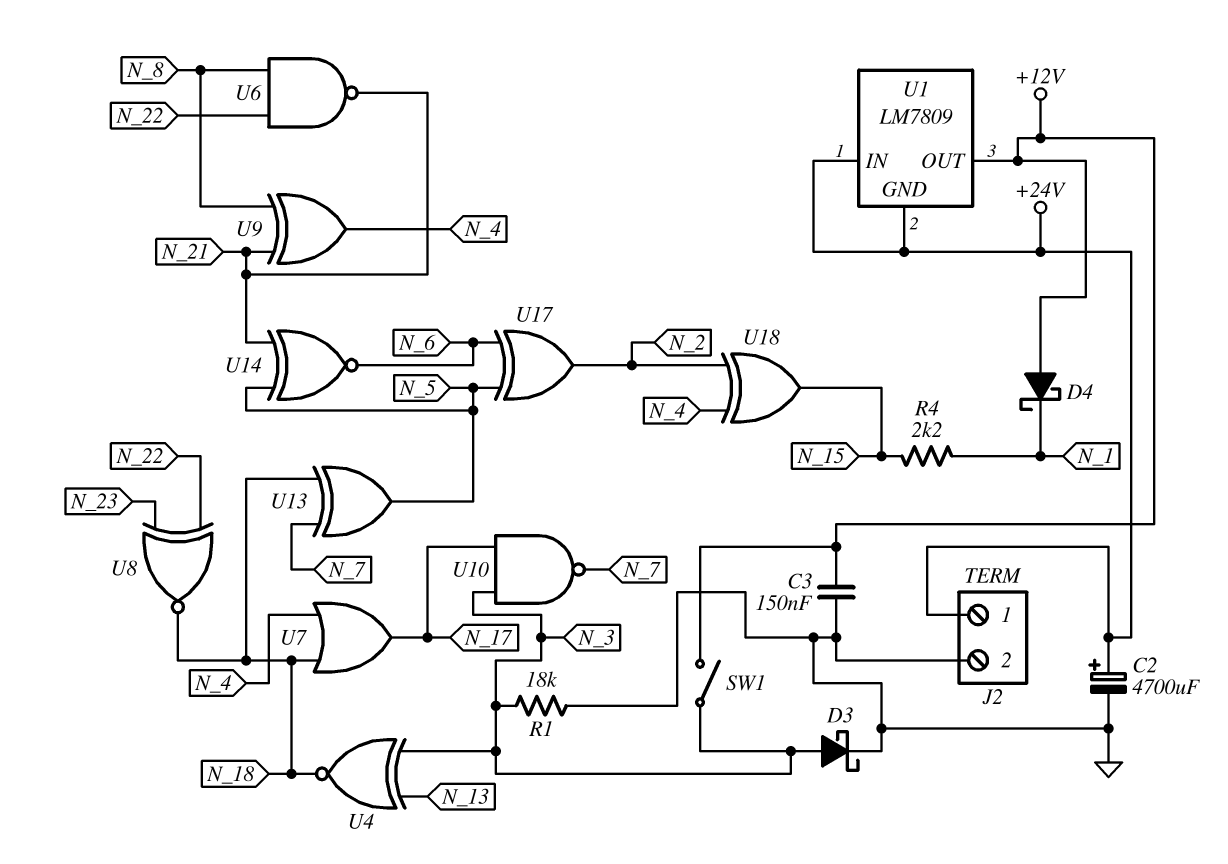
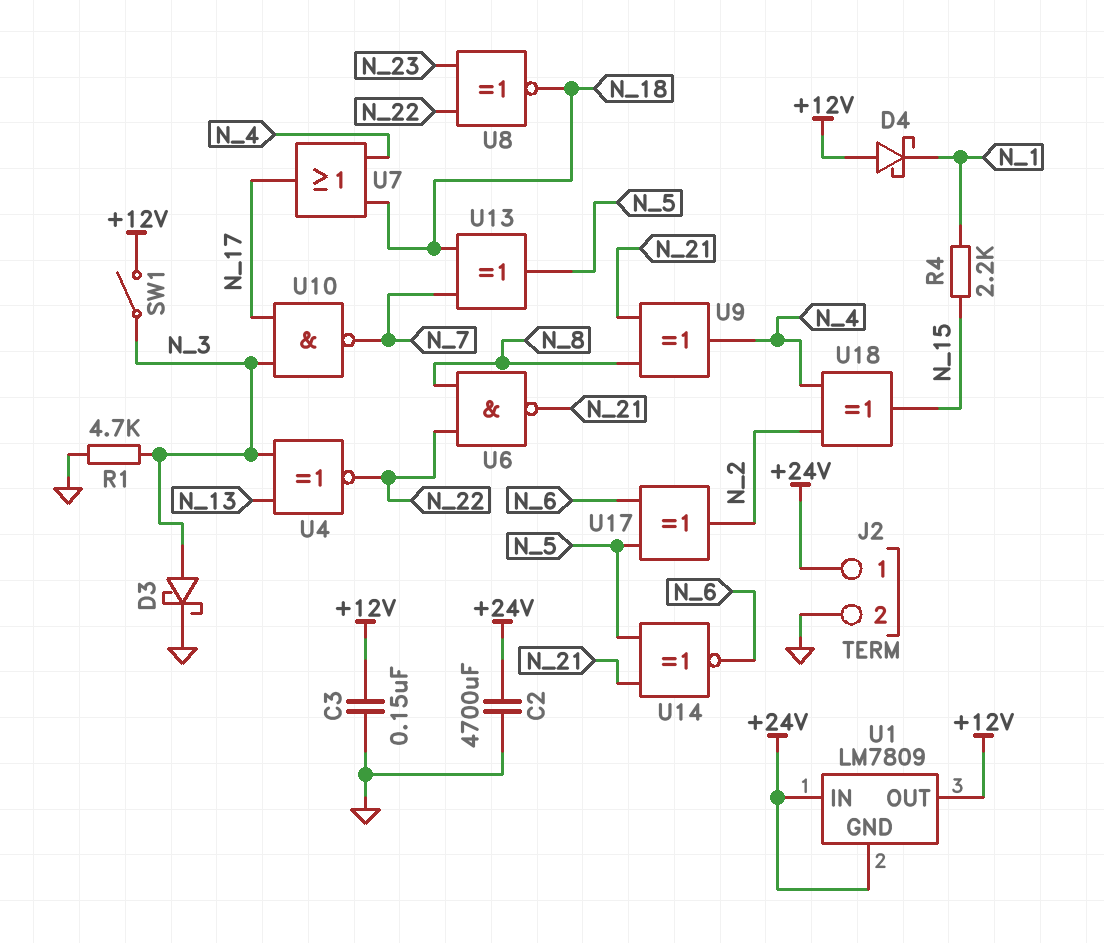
C2: 4700uF (plus +24V, minus GND) -> 4700uF (+24V, GND)
R1: 18k (GND, N_3) -> 4.7k (GND, N_3)
U4: XNOR (in N_3, in N_13, out N_18) -> XNOR (in N_3, in N_13, out N_22)

